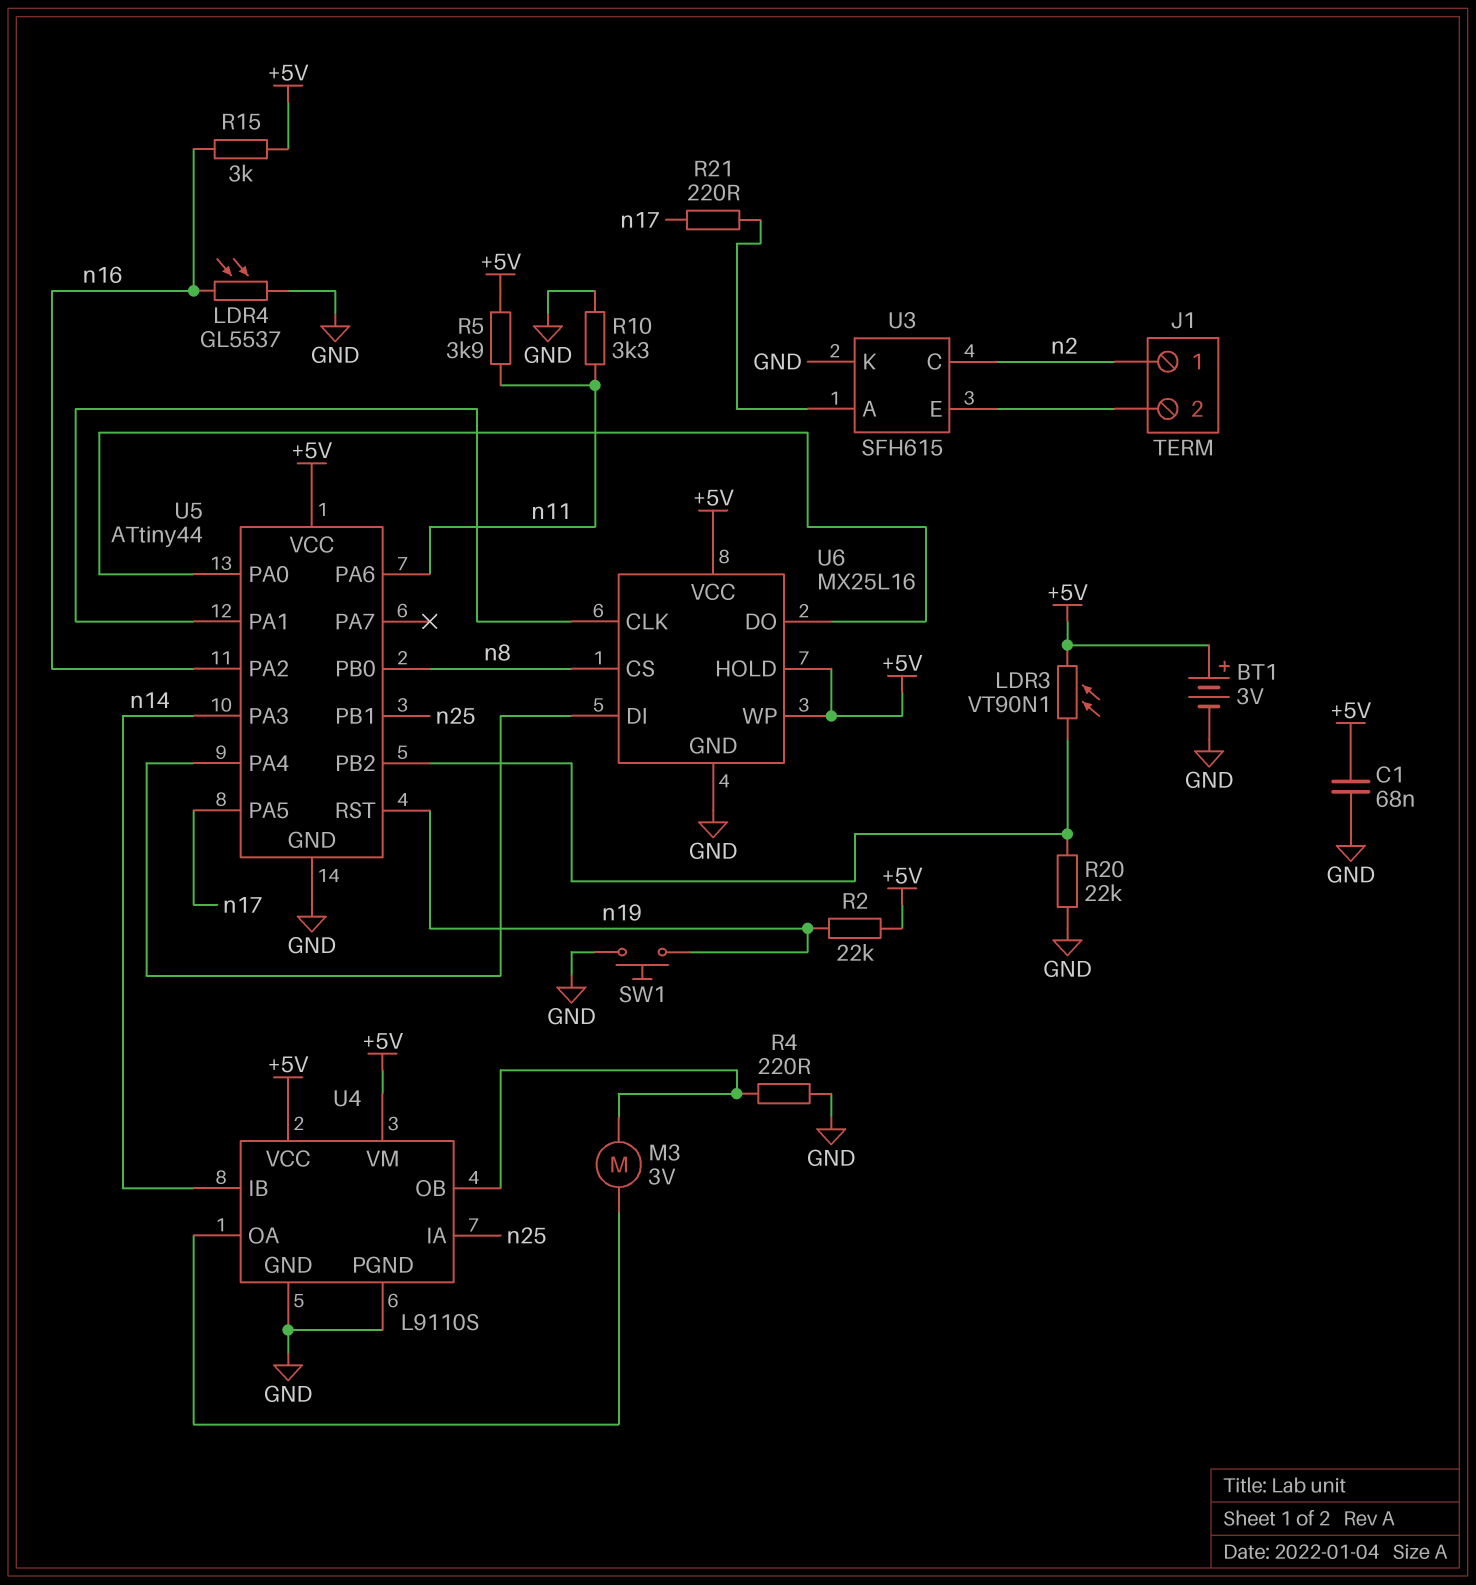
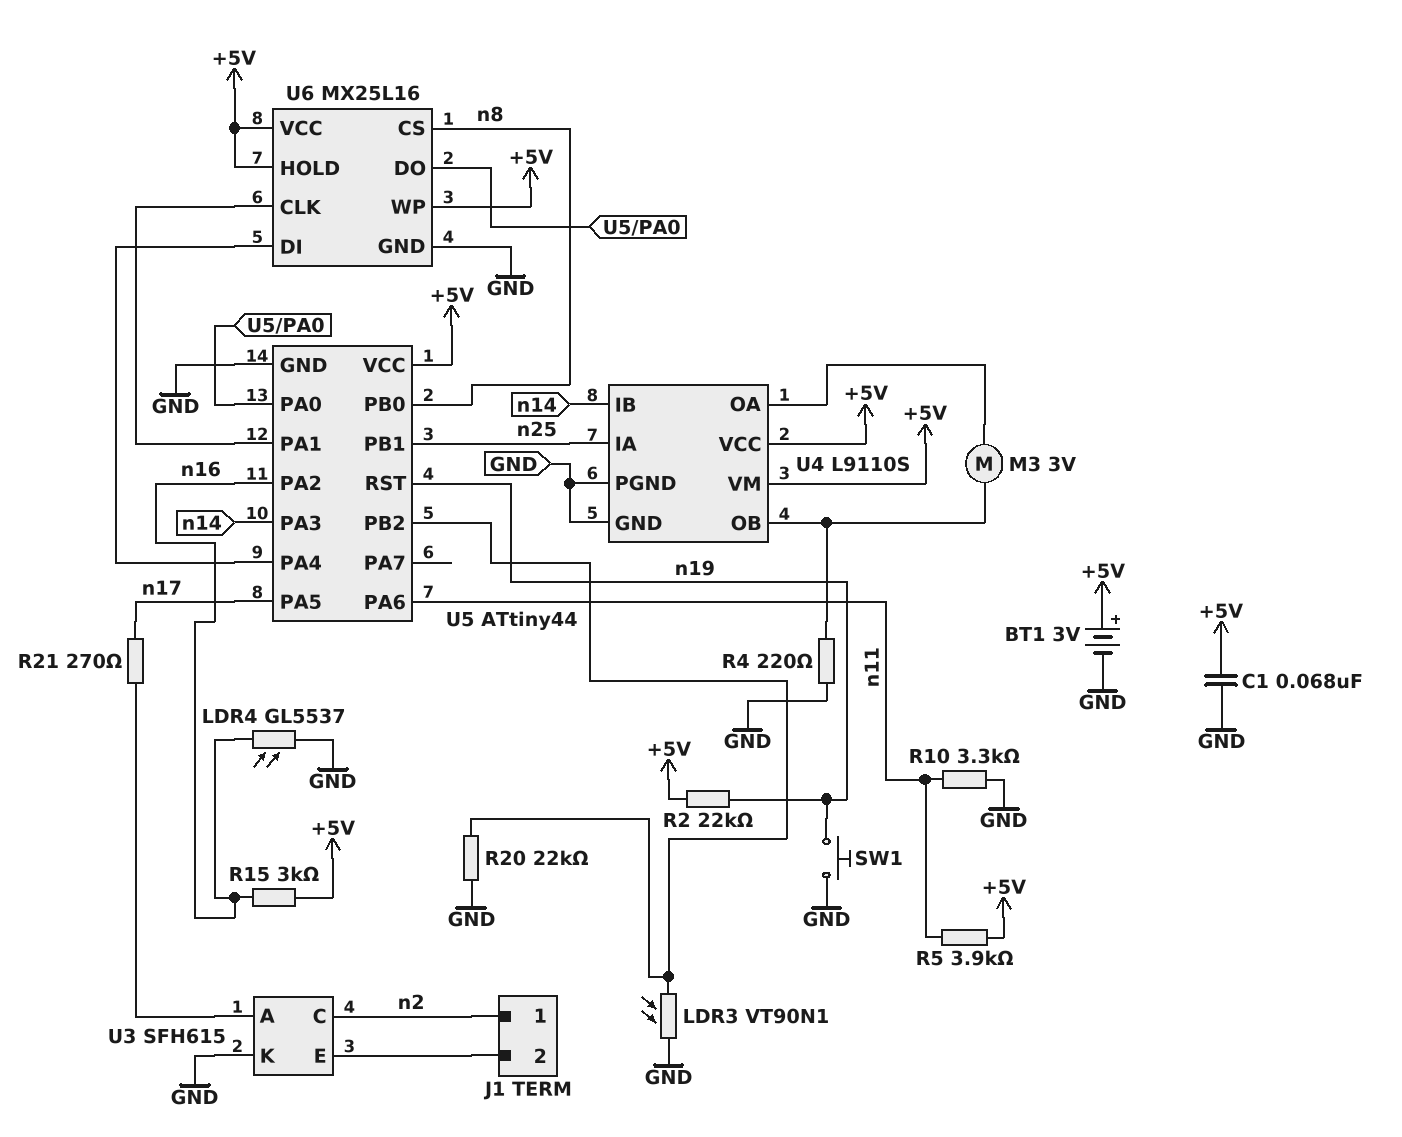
LDR3: VT90N1 (+5V, U5/PB2) -> VT90N1 (GND, U5/PB2)
R21: 220 (U3/A, n17) -> 270 (U3/A, n17)

